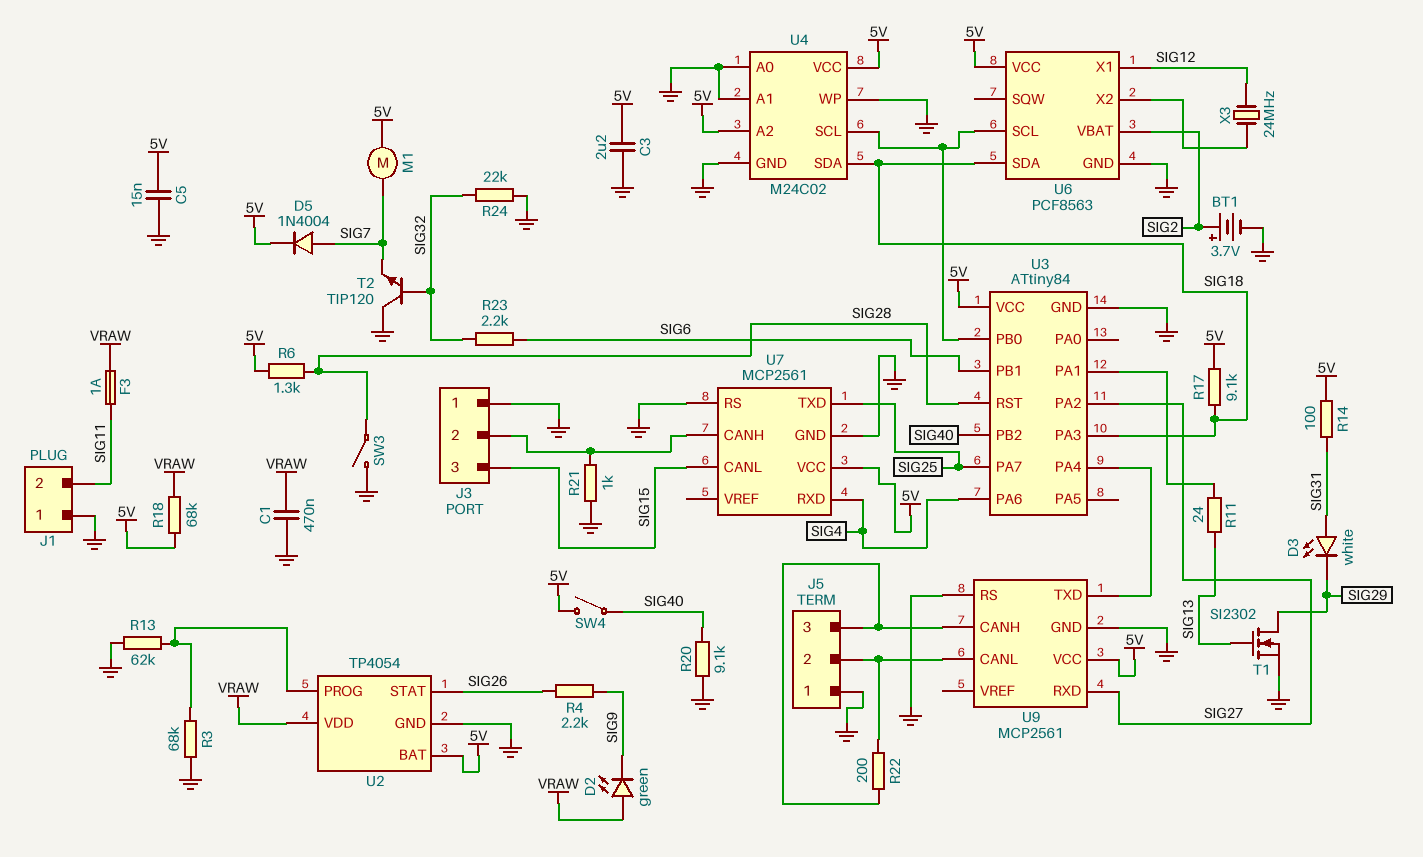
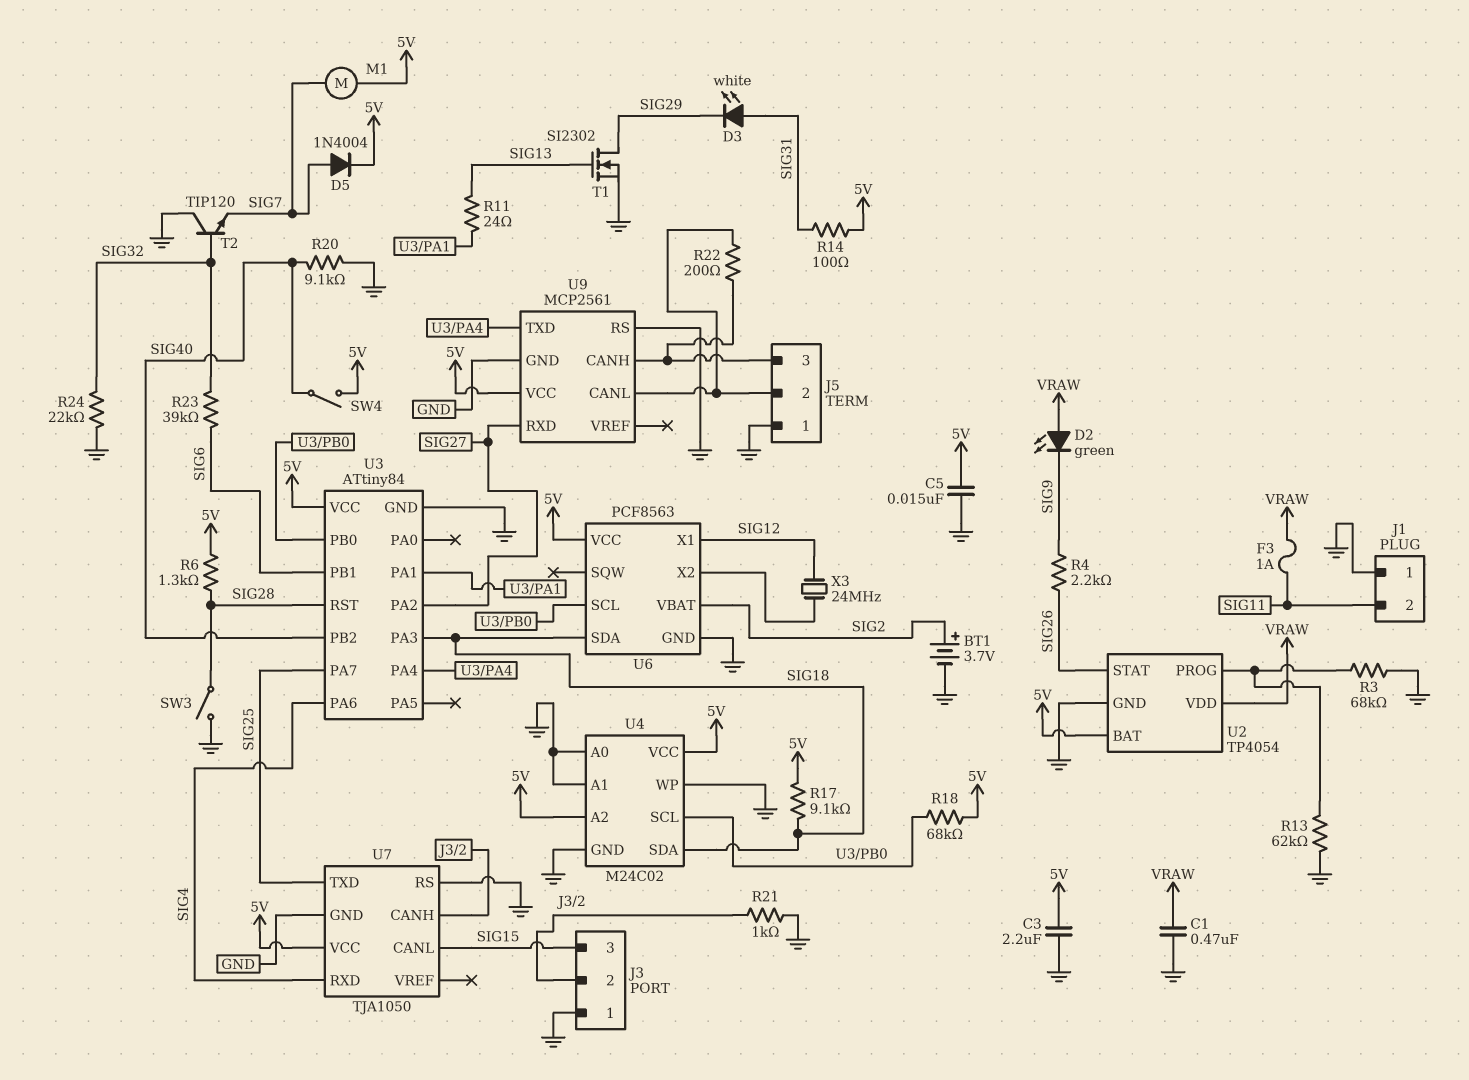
R18: 68k (5V, VRAW) -> 68k (5V, U3/PB0)
R23: 2.2k (SIG6, SIG32) -> 39k (SIG6, SIG32)
U7: MCP2561 -> TJA1050

